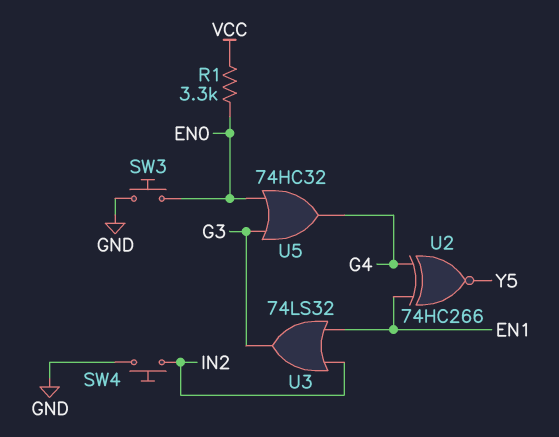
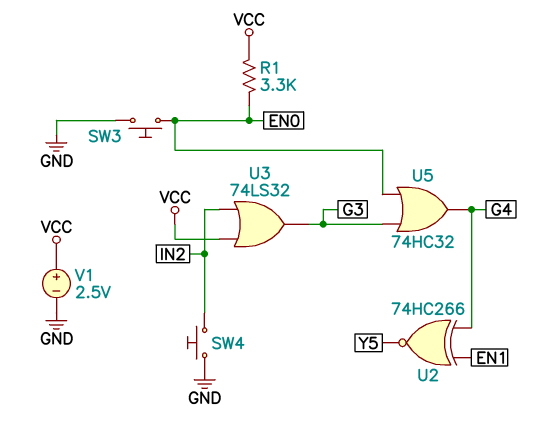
U3: OR 74LS32 (in EN1, in IN2, out G3) -> OR 74LS32 (in IN2, in VCC, out G3)
V1: none -> 2.5V (plus VCC, minus GND)

